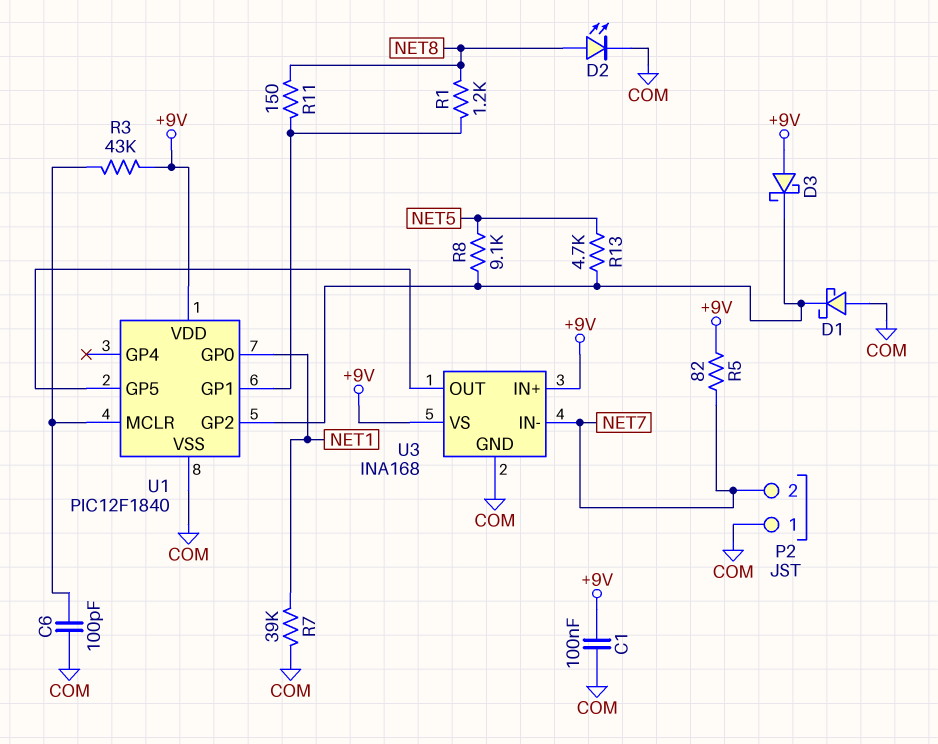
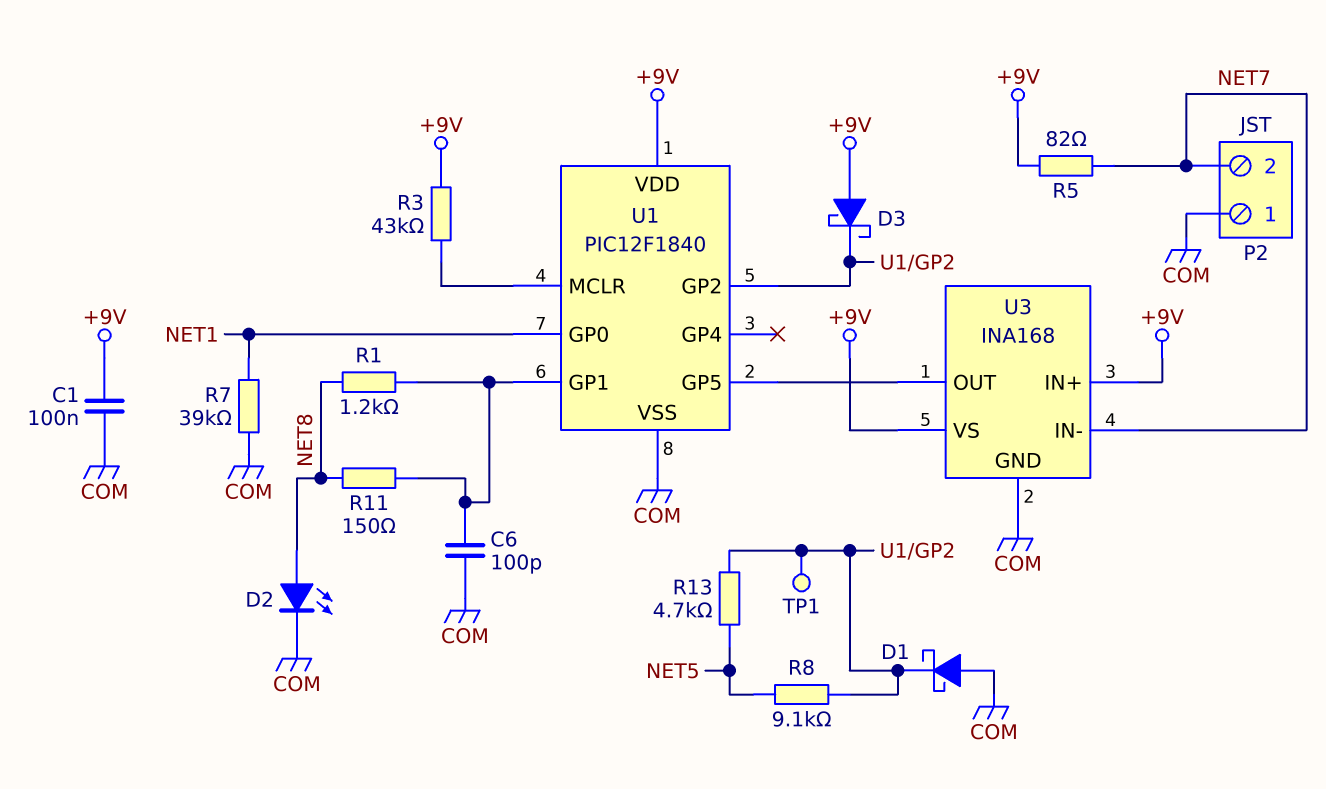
C6: 100pF (COM, U1/MCLR) -> 100pF (COM, U1/GP1)
TP1: none -> test point (U1/GP2)

